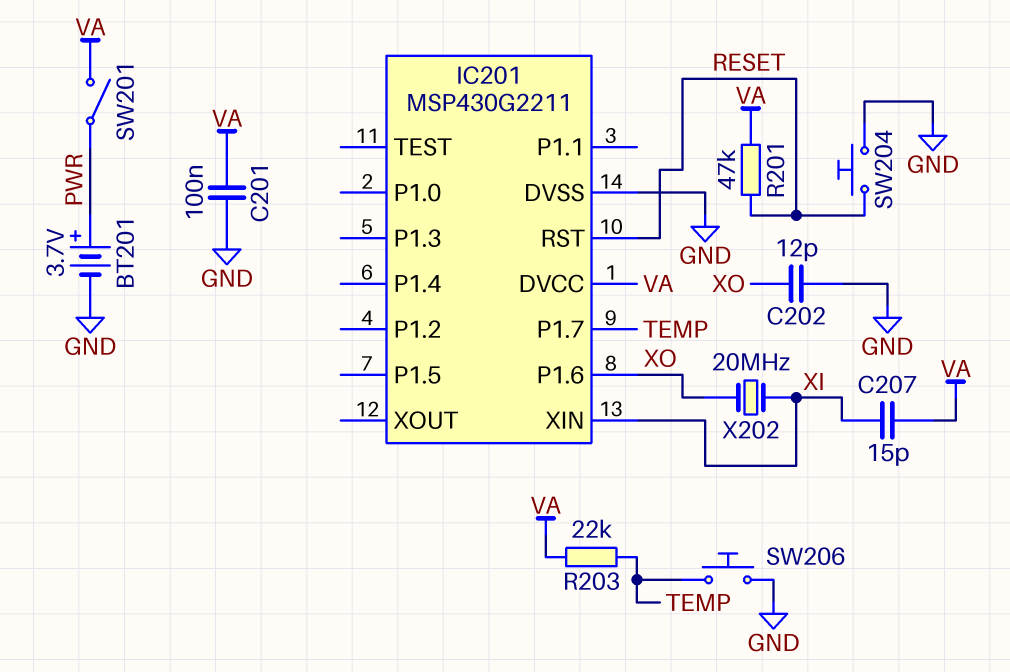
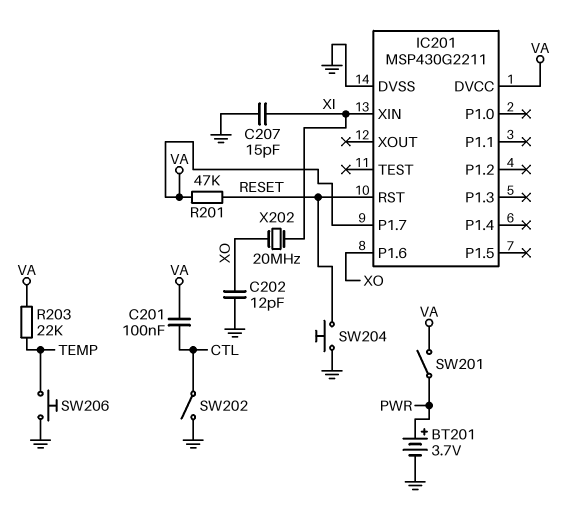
C201: 100nF (GND, VA) -> 100nF (CTL, VA)
C207: 15pF (VA, XI) -> 15pF (GND, XI)
IC201 pin P1.7: TEMP -> VA
SW202: none -> switch (CTL, GND)

